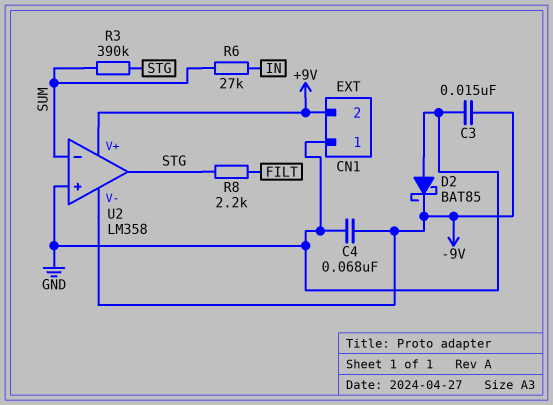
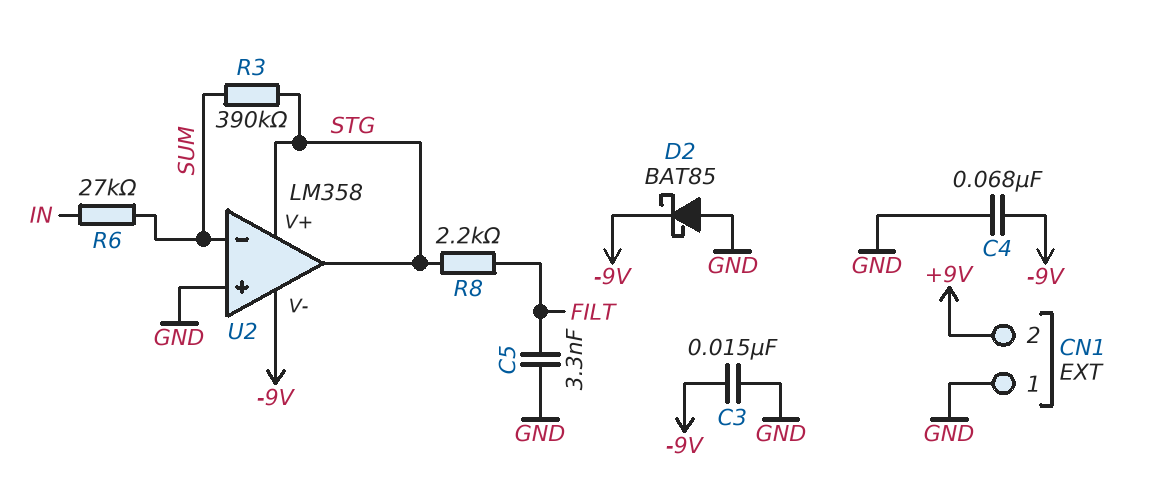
C5: none -> 3.3nF (FILT, GND)
U2 pin V+: +9V -> STG

